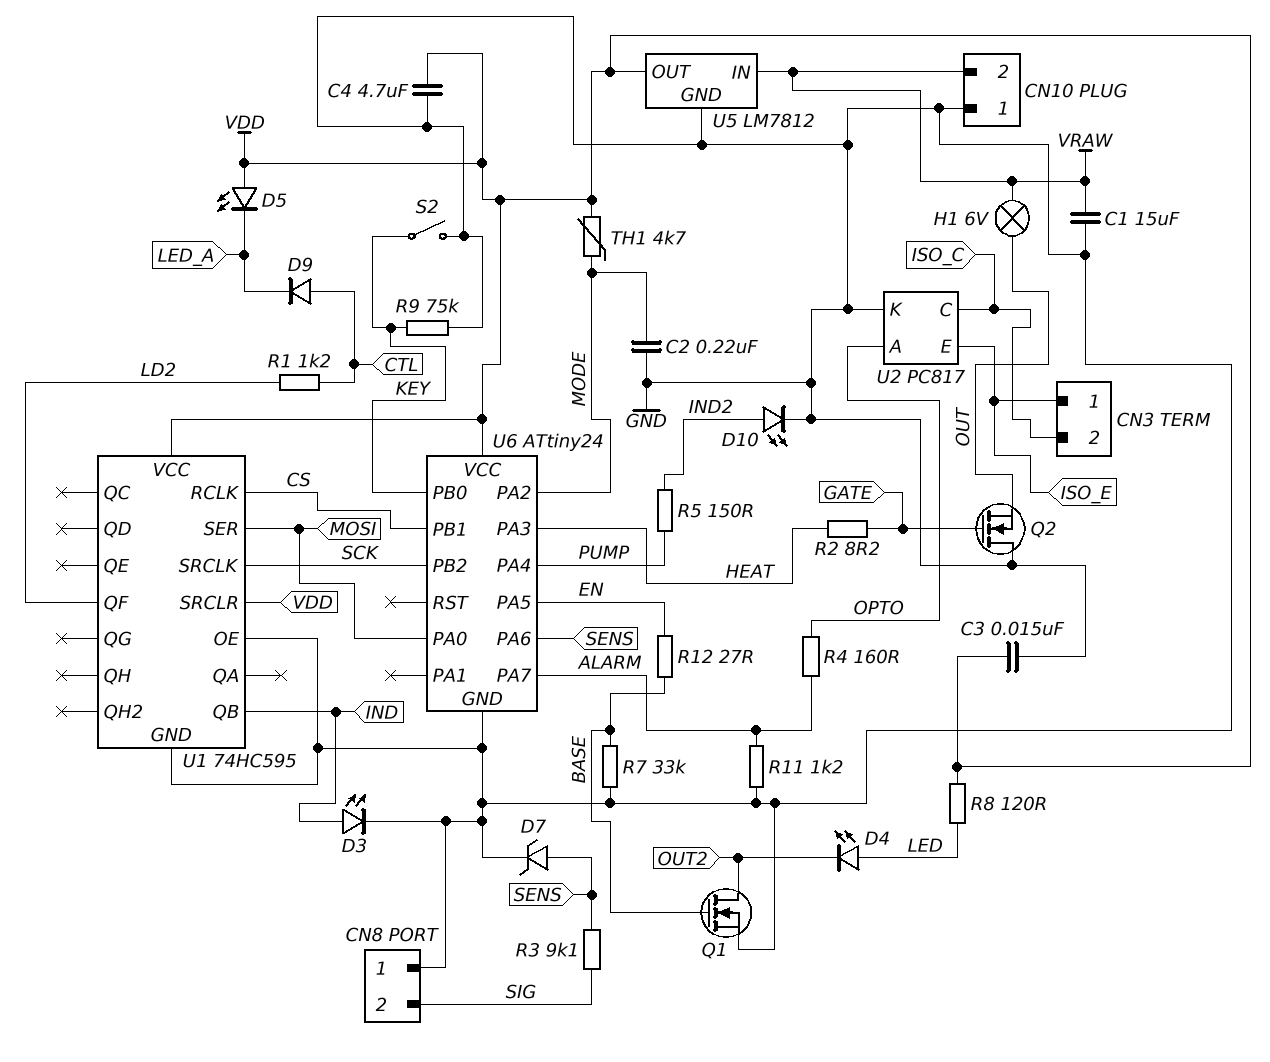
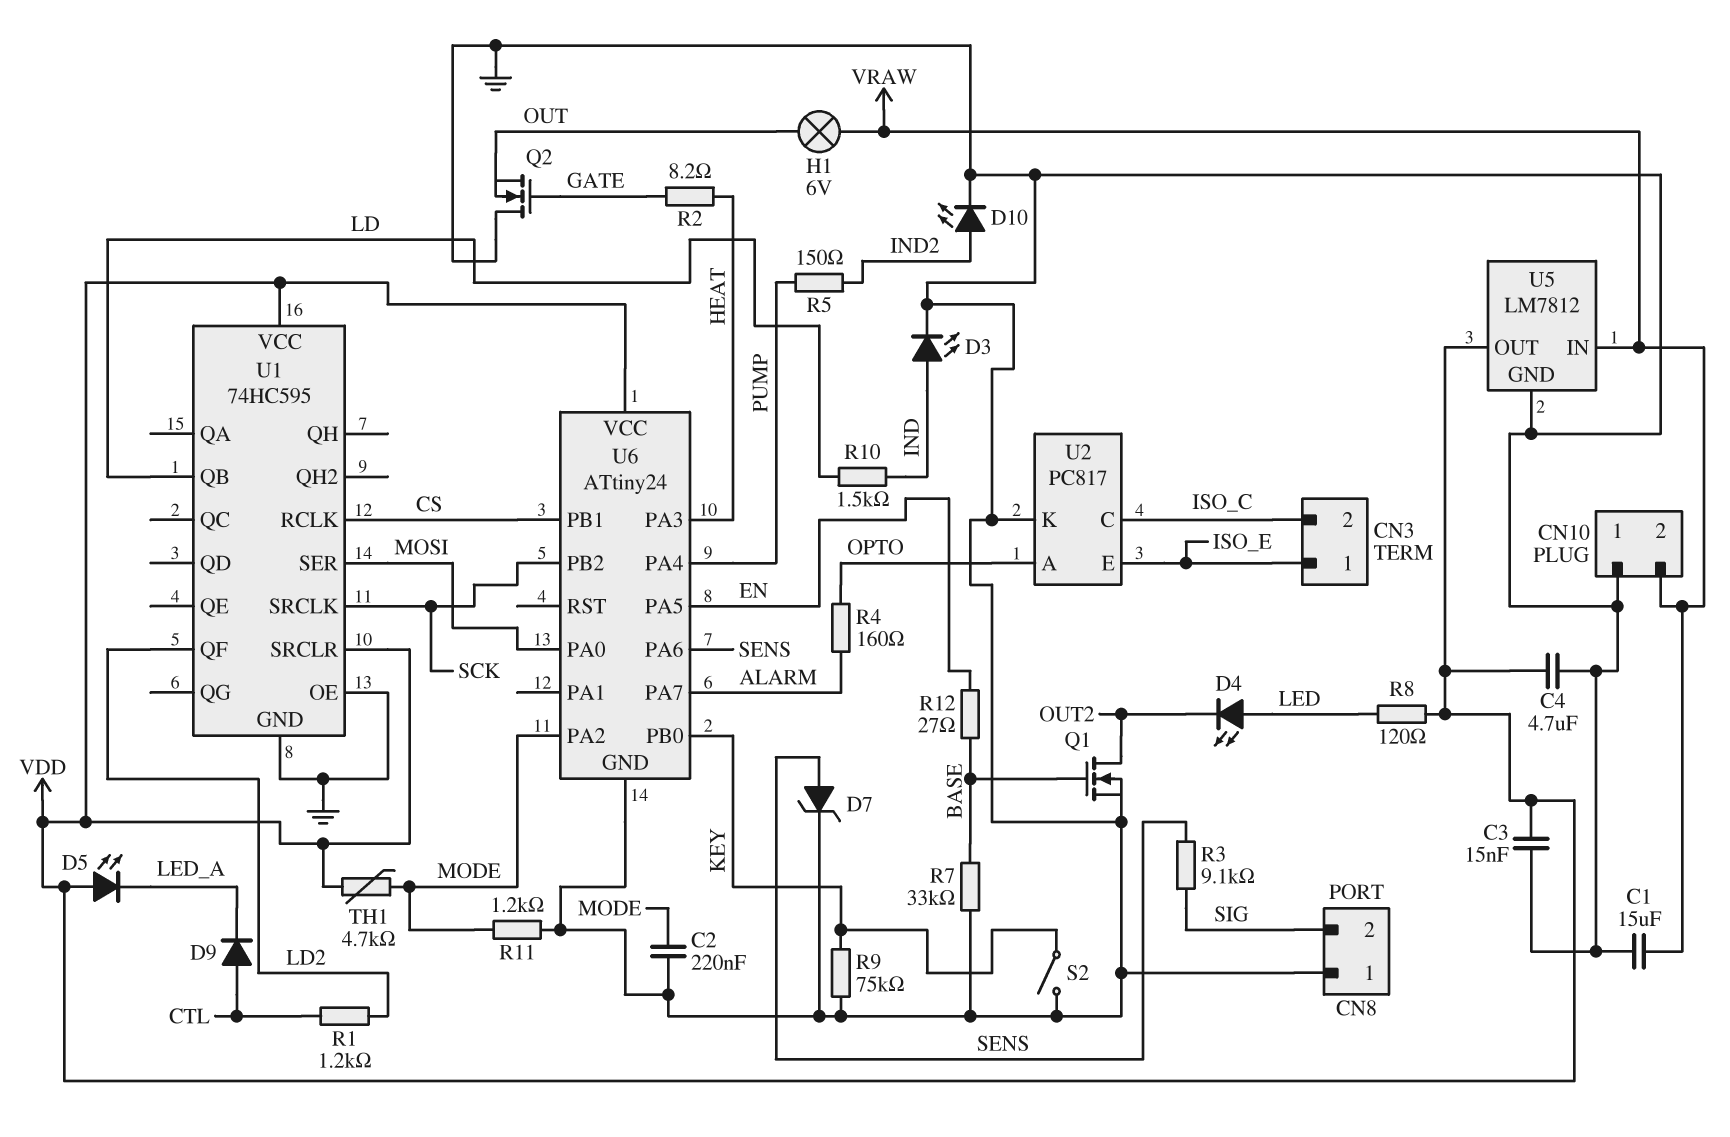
R10: none -> 1.5k (IND, LD)
R11: 1.2k (ALARM, GND) -> 1.2k (GND, MODE)
U1 pin QB: IND -> LD

